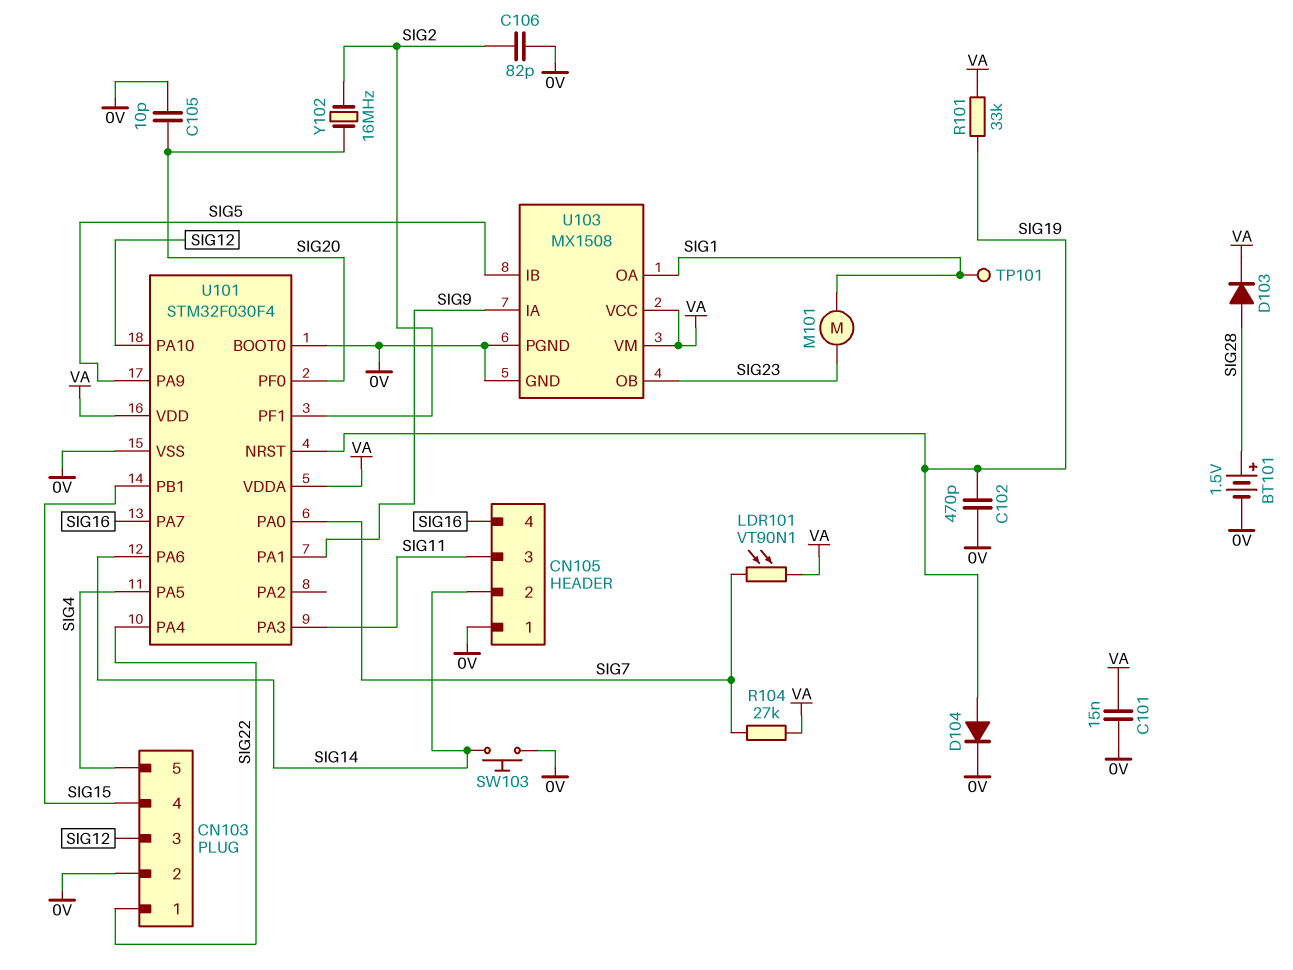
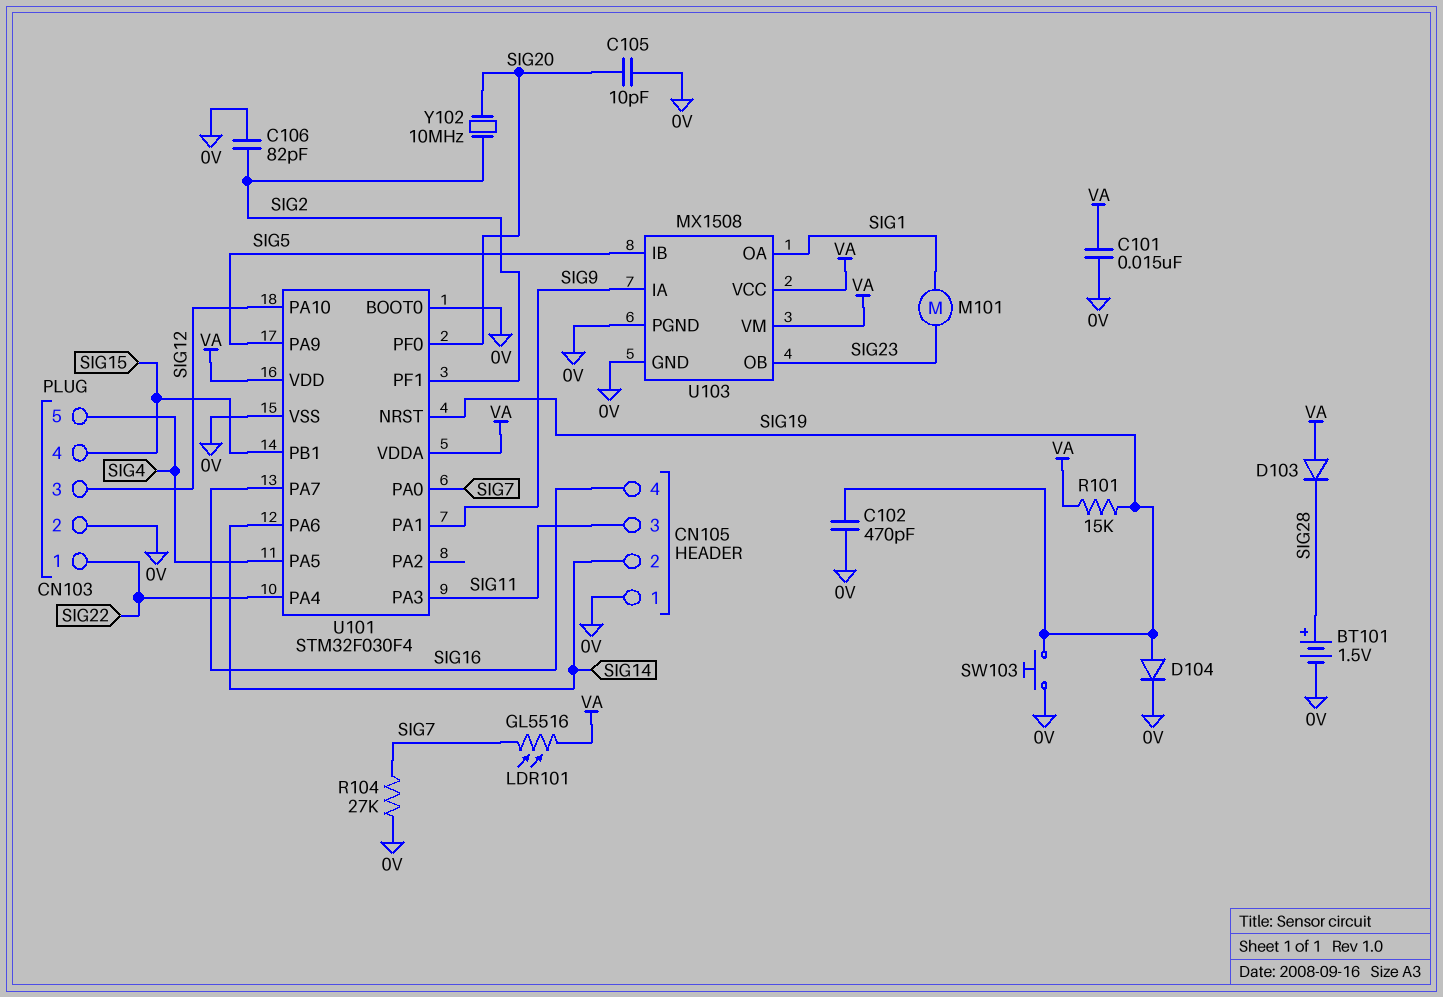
D103: diode (A SIG28, K VA) -> diode (A VA, K SIG28)
LDR101: VT90N1 (SIG7, VA) -> GL5516 (SIG7, VA)
R101: 33k (SIG19, VA) -> 15k (SIG19, VA)
R104: 27k (SIG7, VA) -> 27k (0V, SIG7)
SW103: button (0V, SIG14) -> button (0V, SIG19)
TP101: test point (SIG1) -> none
Y102: 16MHz (SIG2, SIG20) -> 10MHz (SIG2, SIG20)

